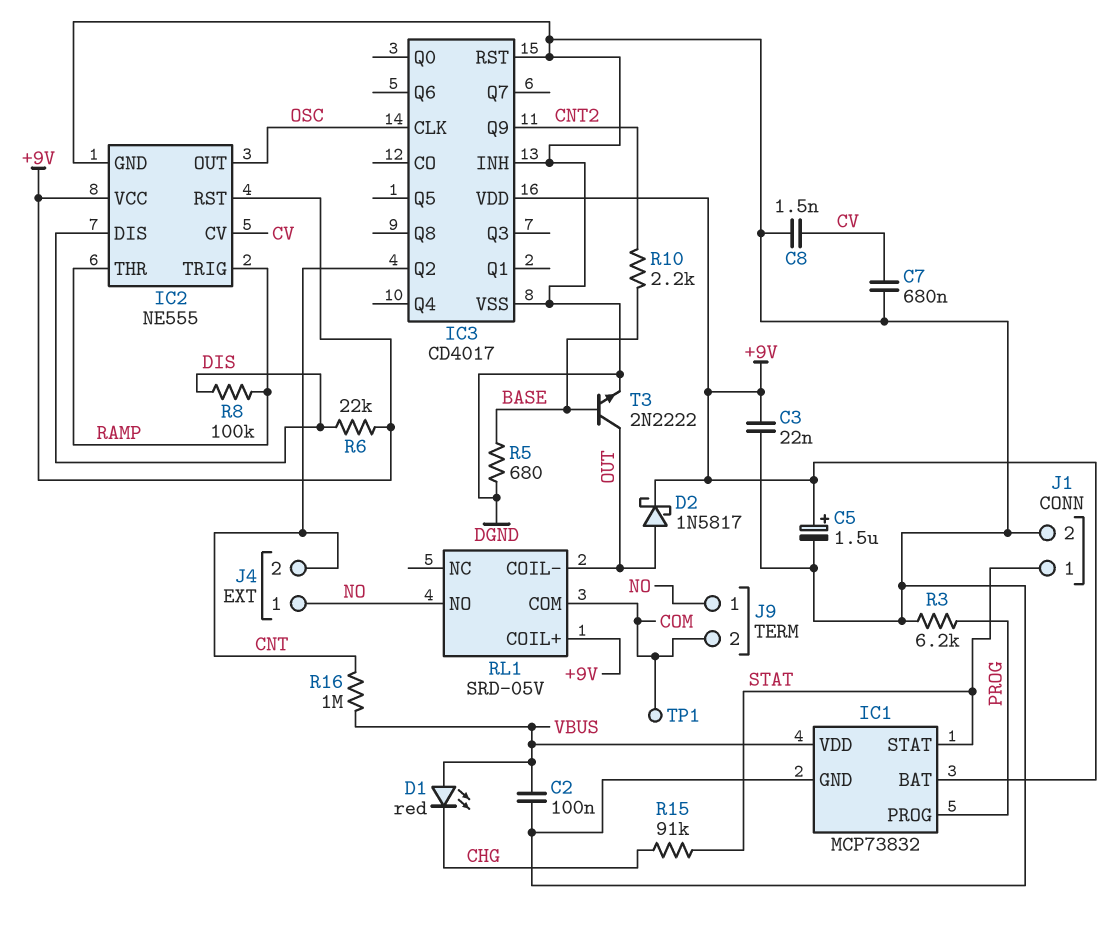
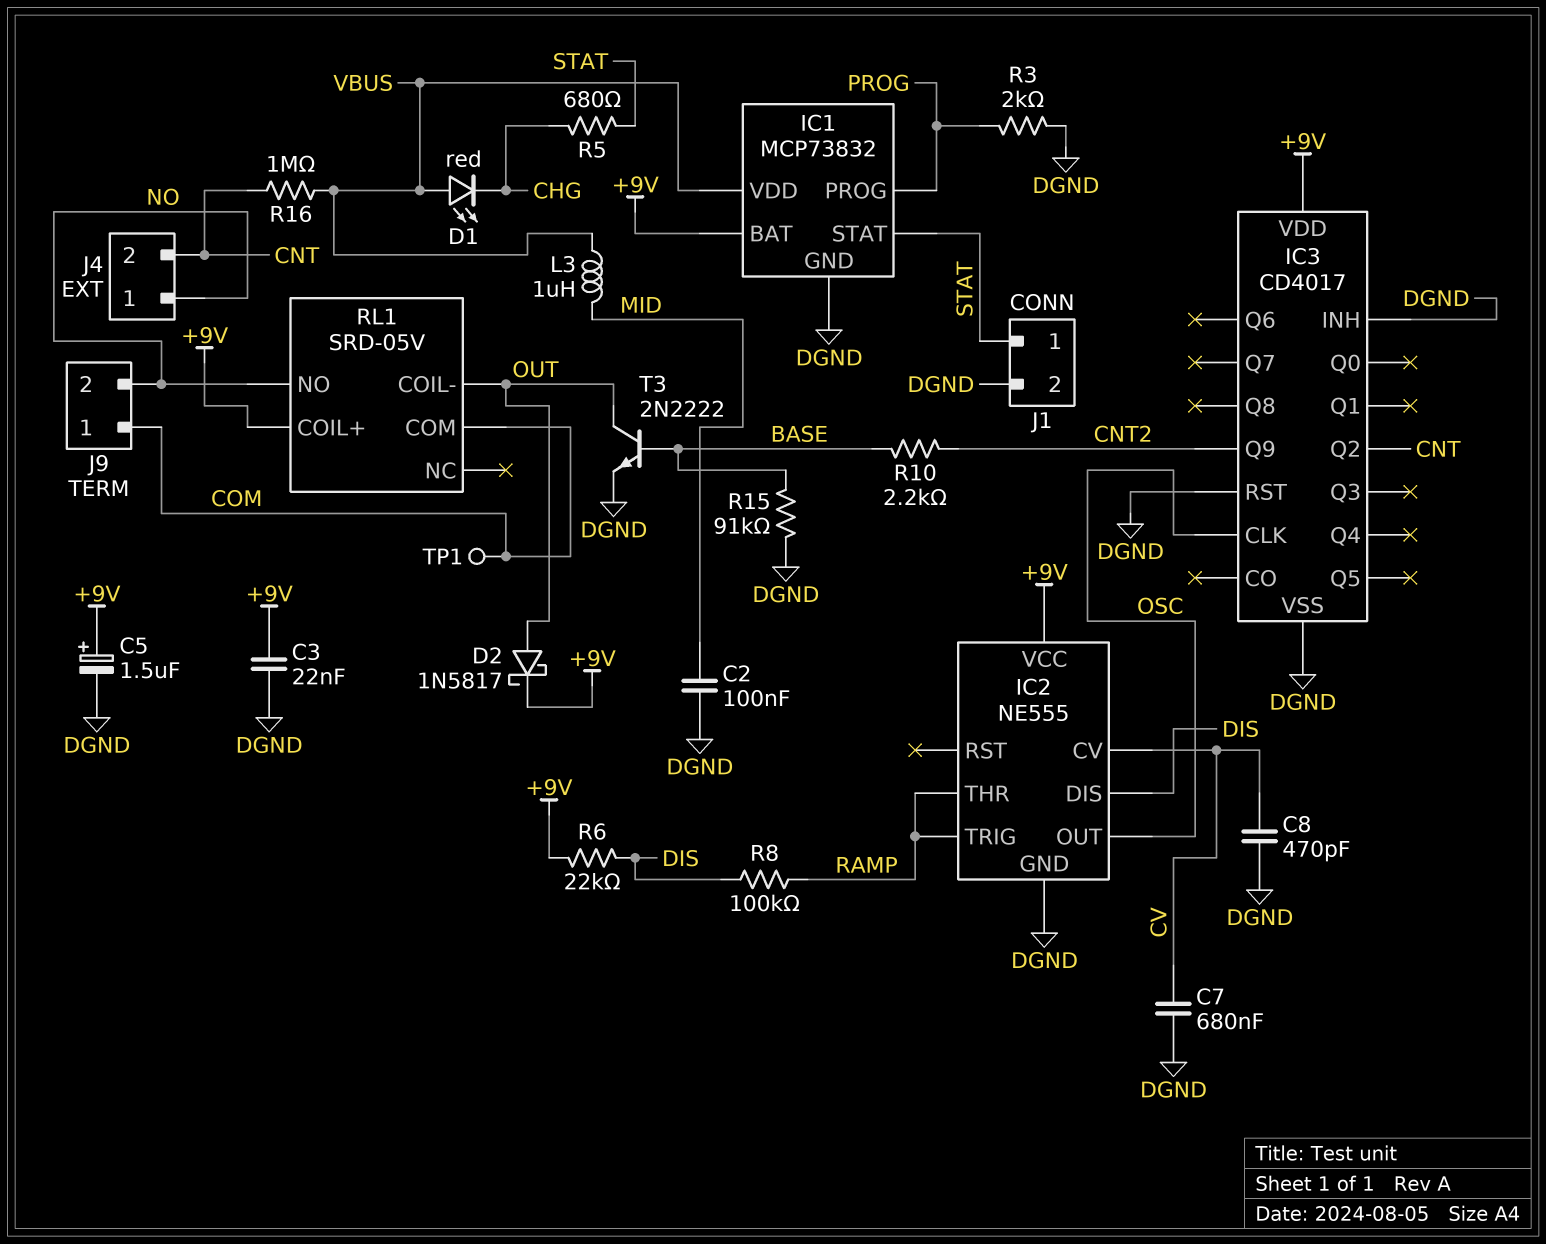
C2: 100nF (DGND, VBUS) -> 100nF (DGND, MID)
C8: 1.5nF (CV, DGND) -> 470pF (CV, DGND)
IC2 pin RST: +9V -> none
J9 pin 1: NO -> COM
J9 pin 2: COM -> NO
L3: none -> 1uH (MID, VBUS)
R3: 6.2k (DGND, PROG) -> 2k (DGND, PROG)
R5: 680 (BASE, DGND) -> 680 (CHG, STAT)
R15: 91k (CHG, STAT) -> 91k (BASE, DGND)

